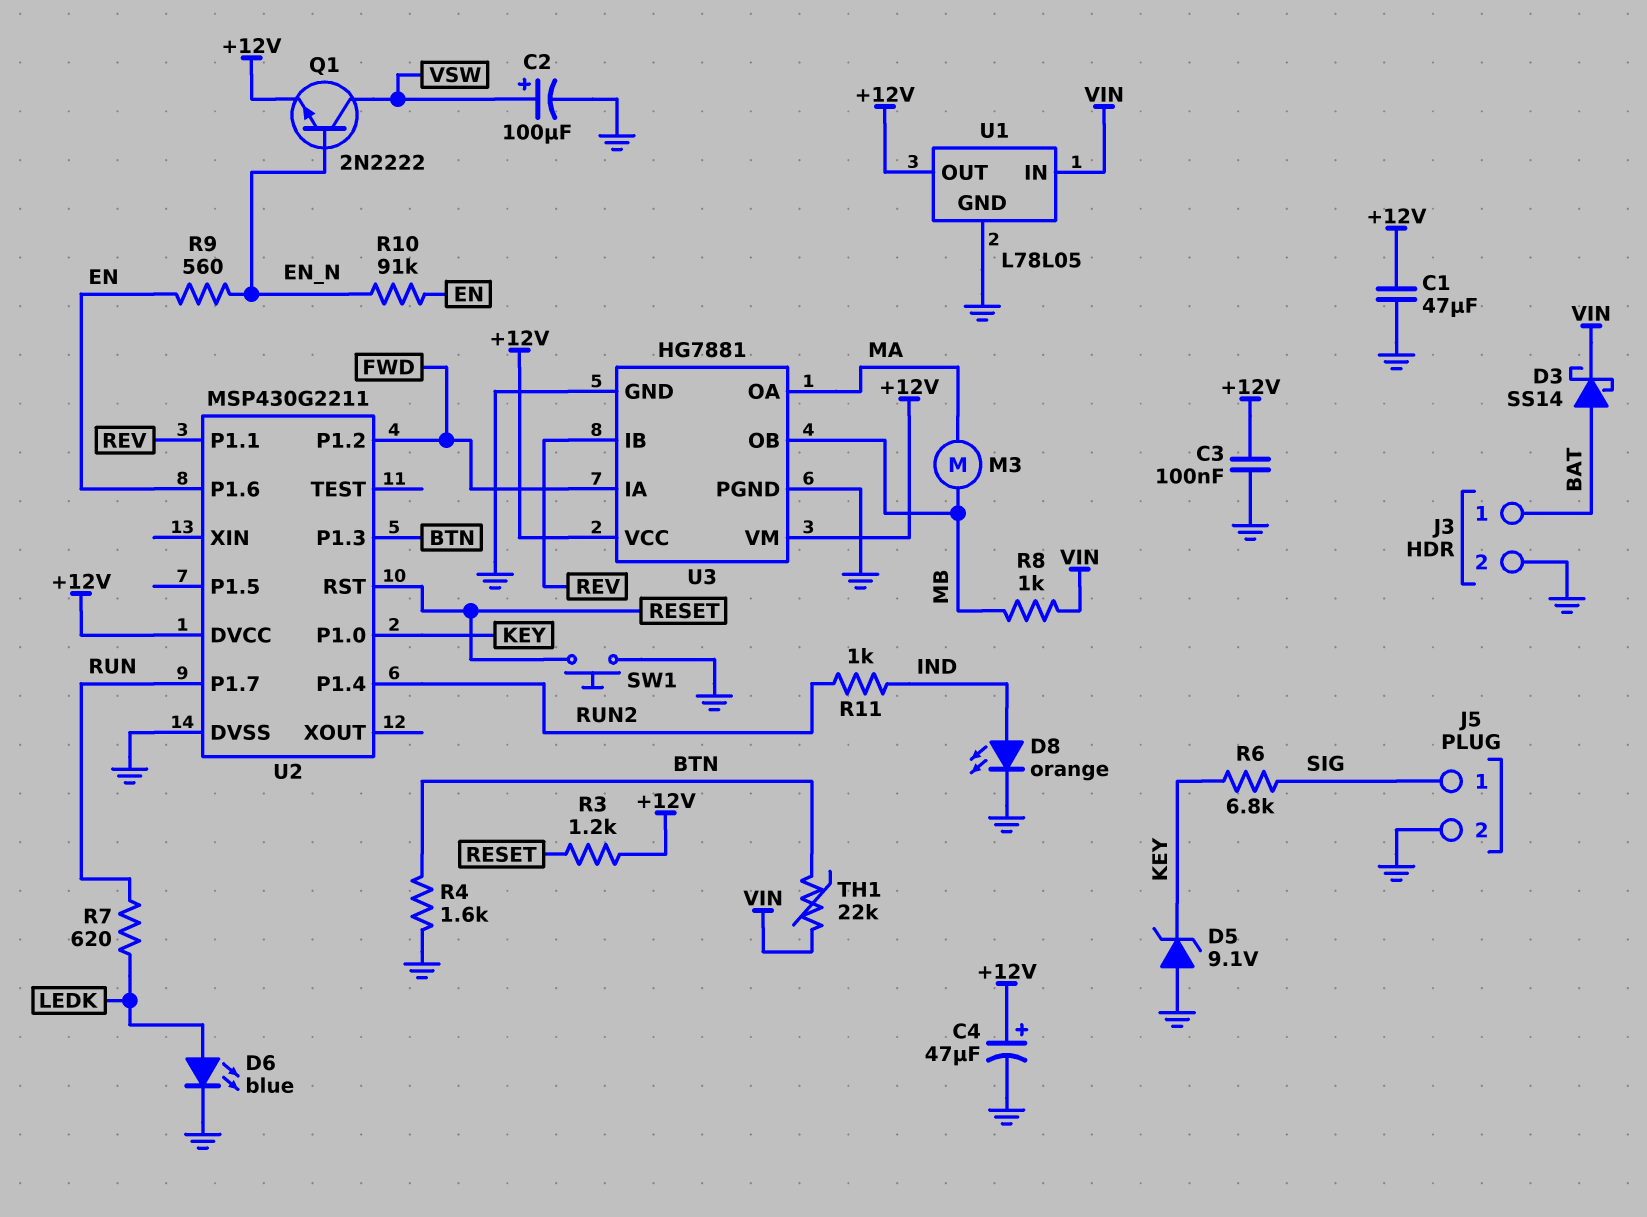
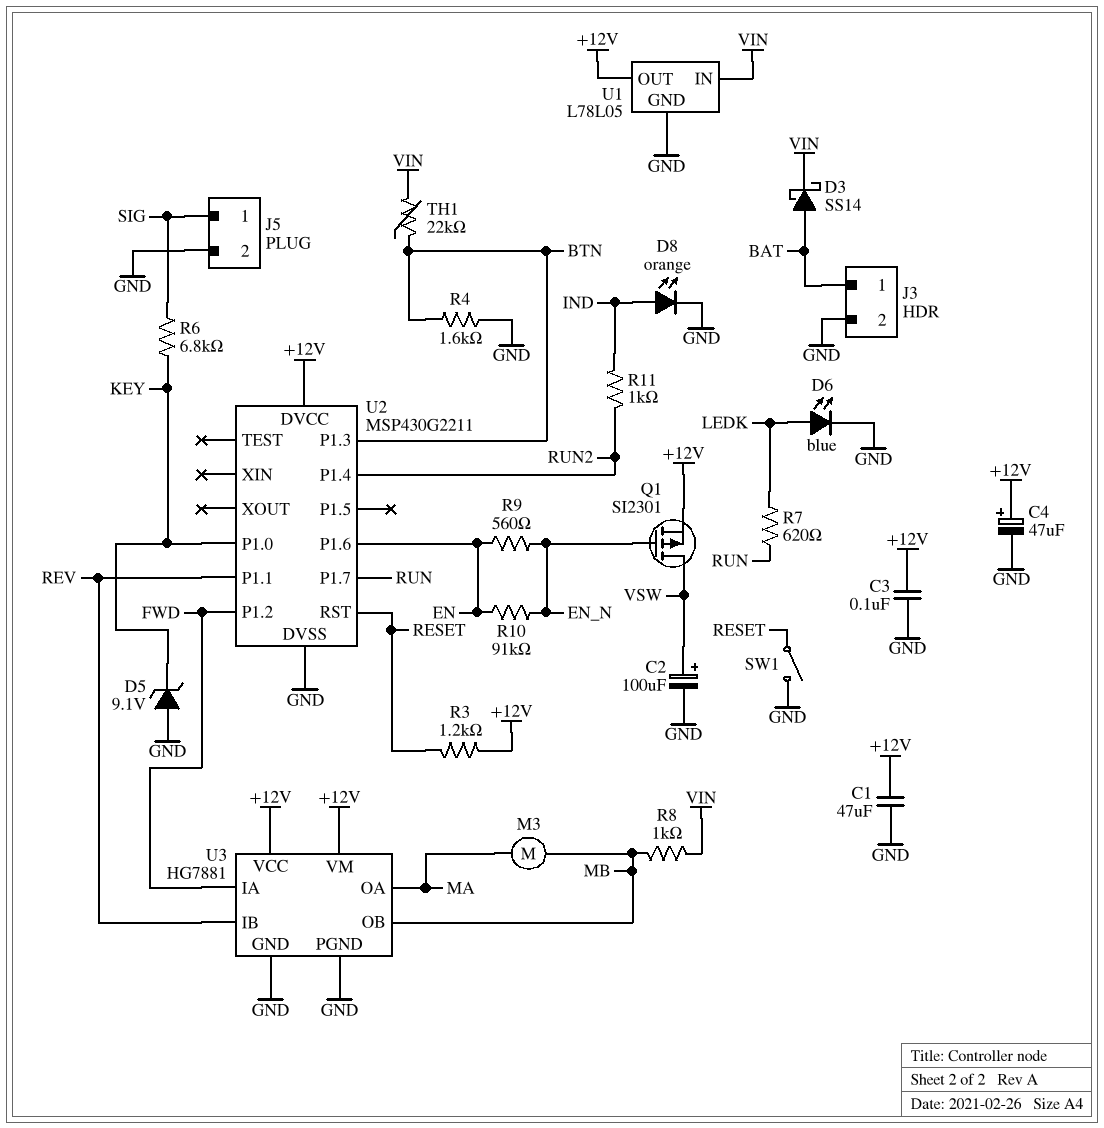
Q1: NPN 2N2222 (B EN_N, C VSW, E +12V) -> PMOS SI2301 (G EN_N, D VSW, S +12V)
SW1: button (GND, RESET) -> switch (GND, RESET)

